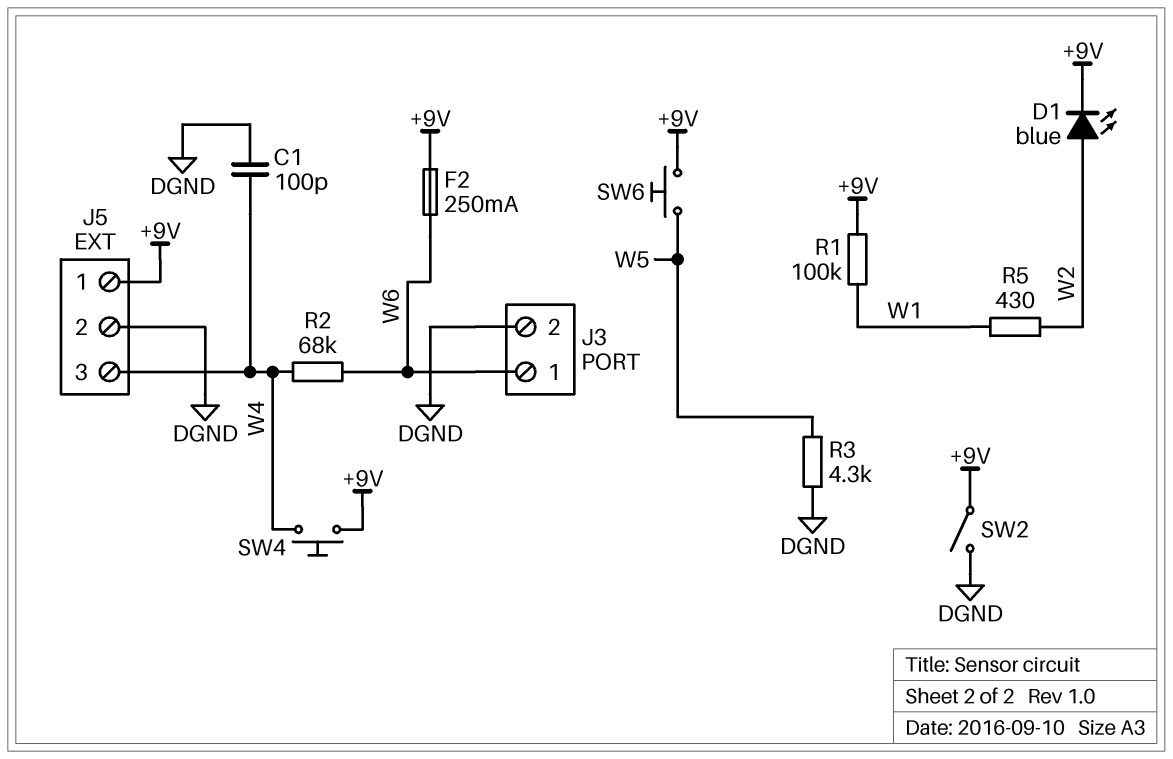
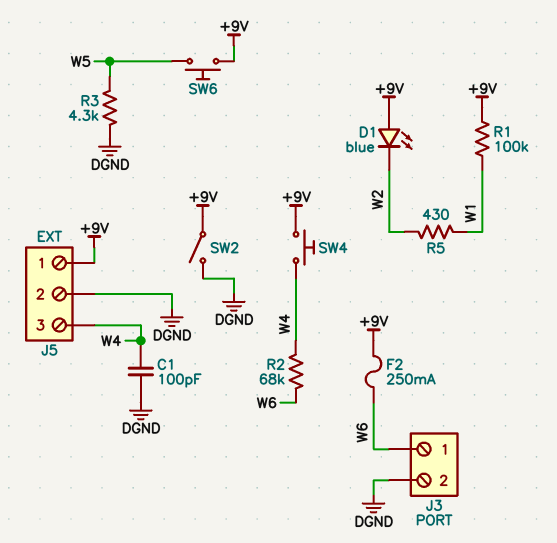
D1: LED blue (A W2, K +9V) -> LED blue (A +9V, K W2)

